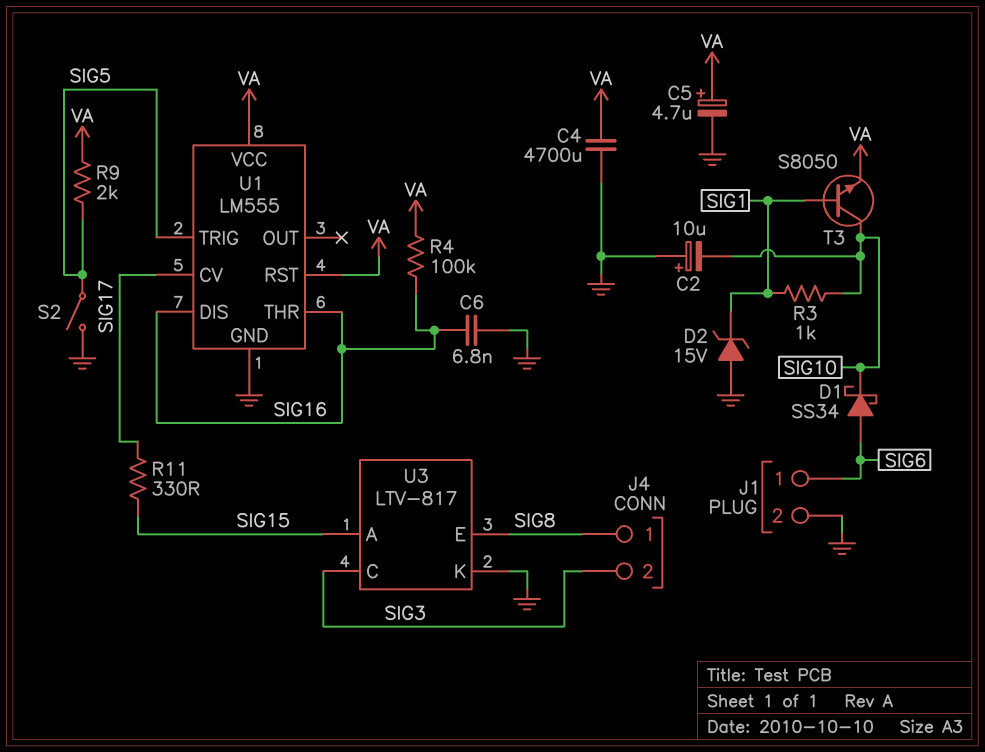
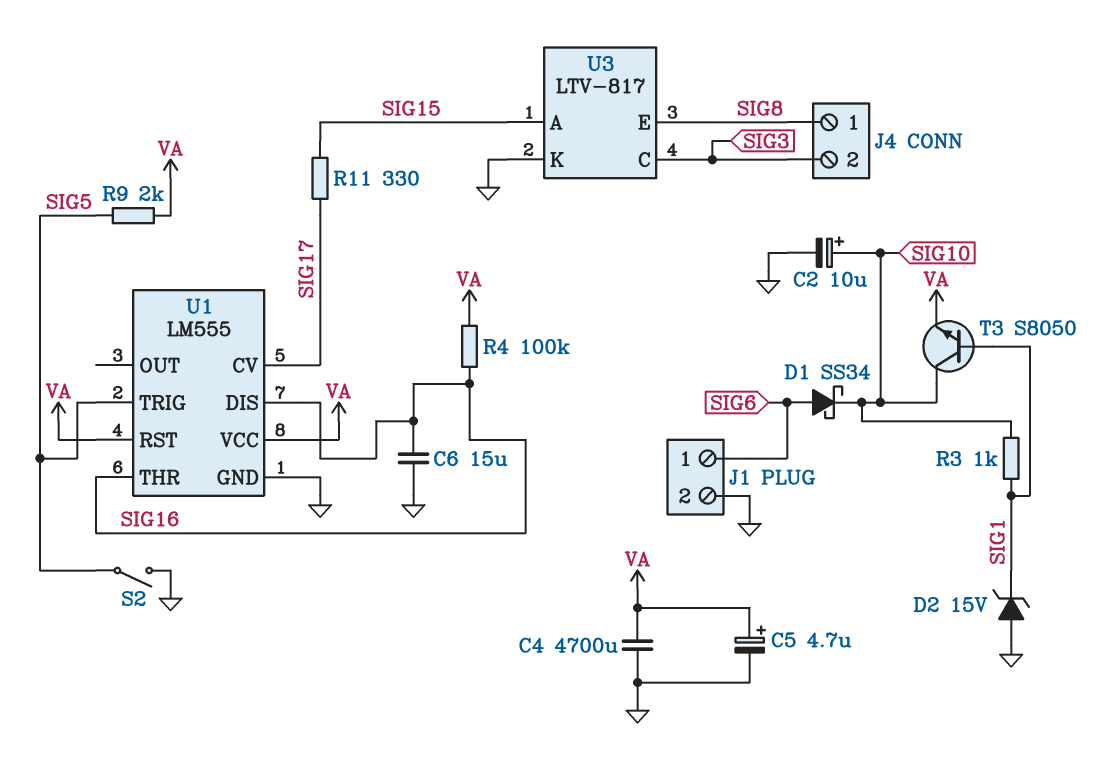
C2: 10uF (plus GND, minus SIG10) -> 10uF (plus SIG10, minus GND)
C6: 6.8nF (GND, SIG16) -> 15uF (GND, SIG16)

